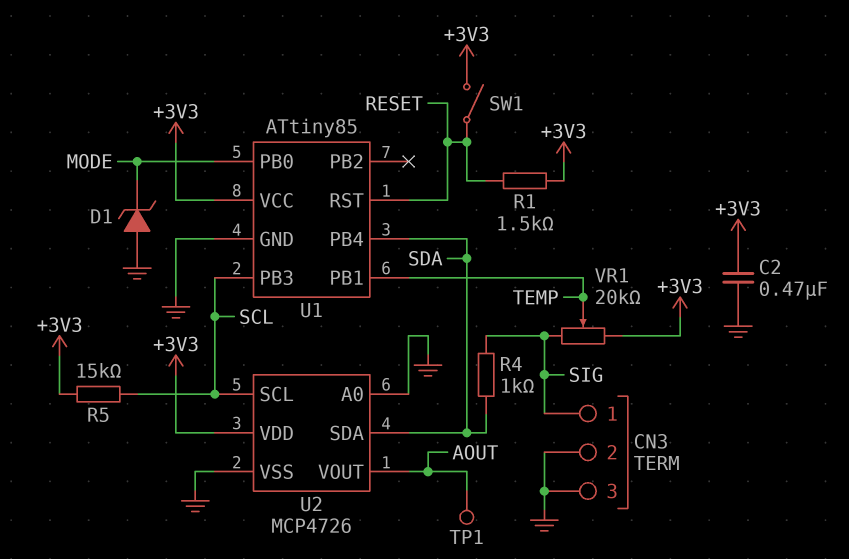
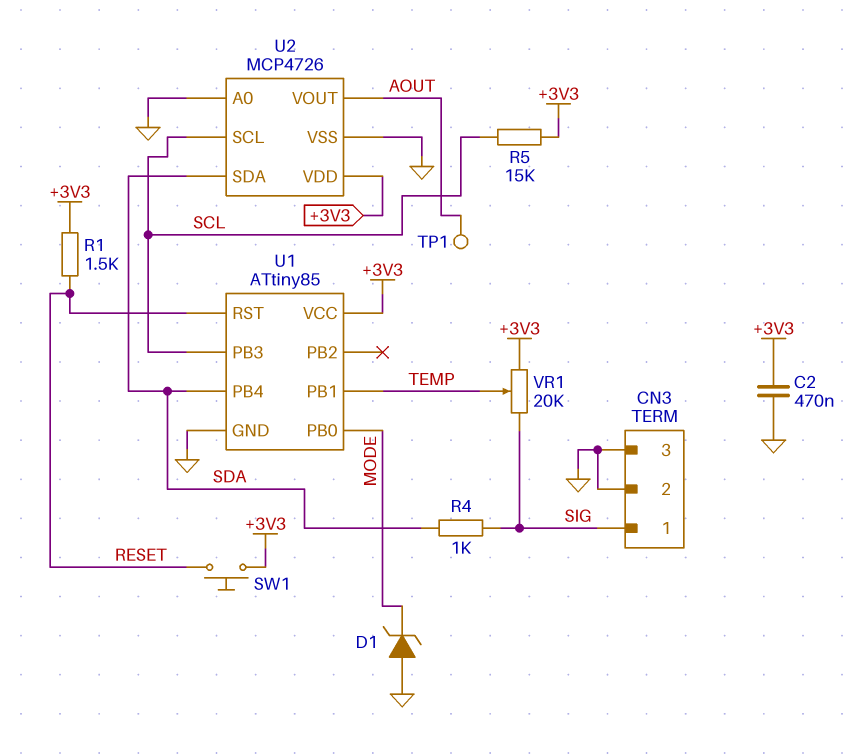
SW1: switch (+3V3, RESET) -> button (+3V3, RESET)

